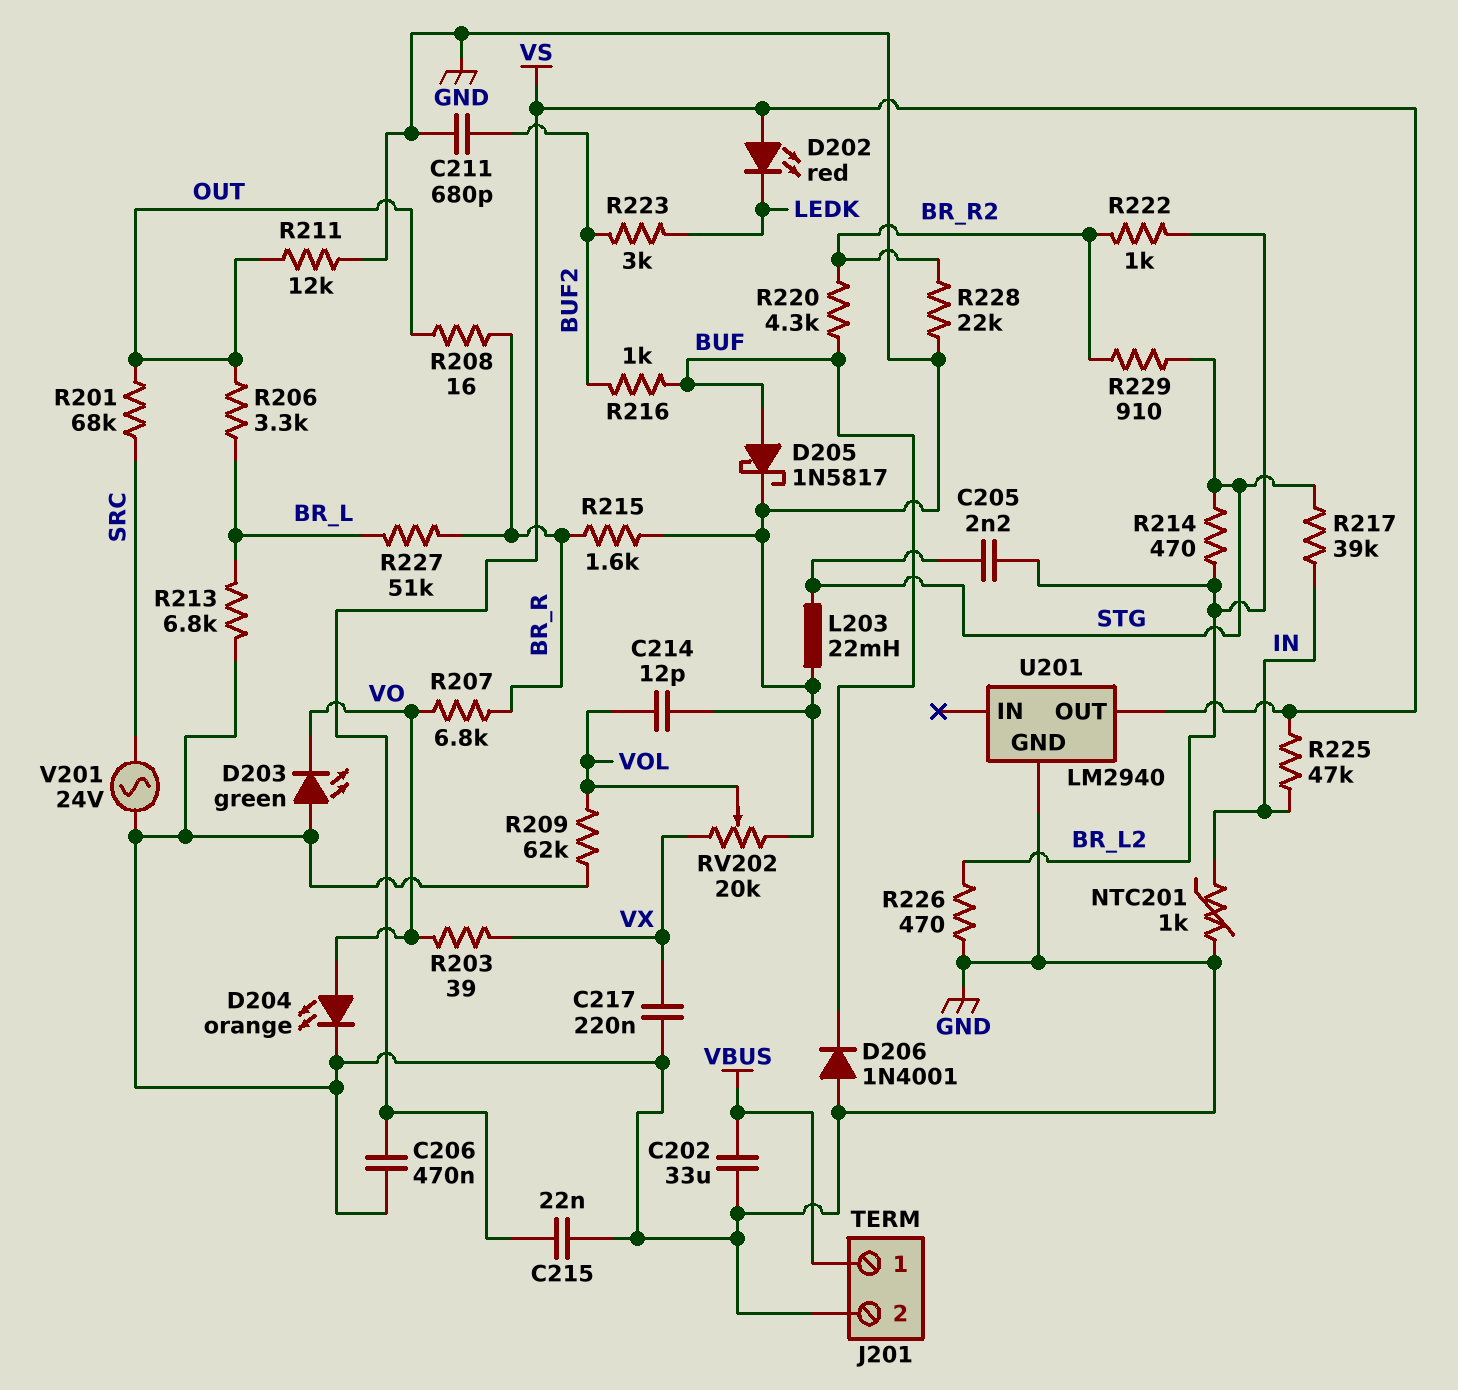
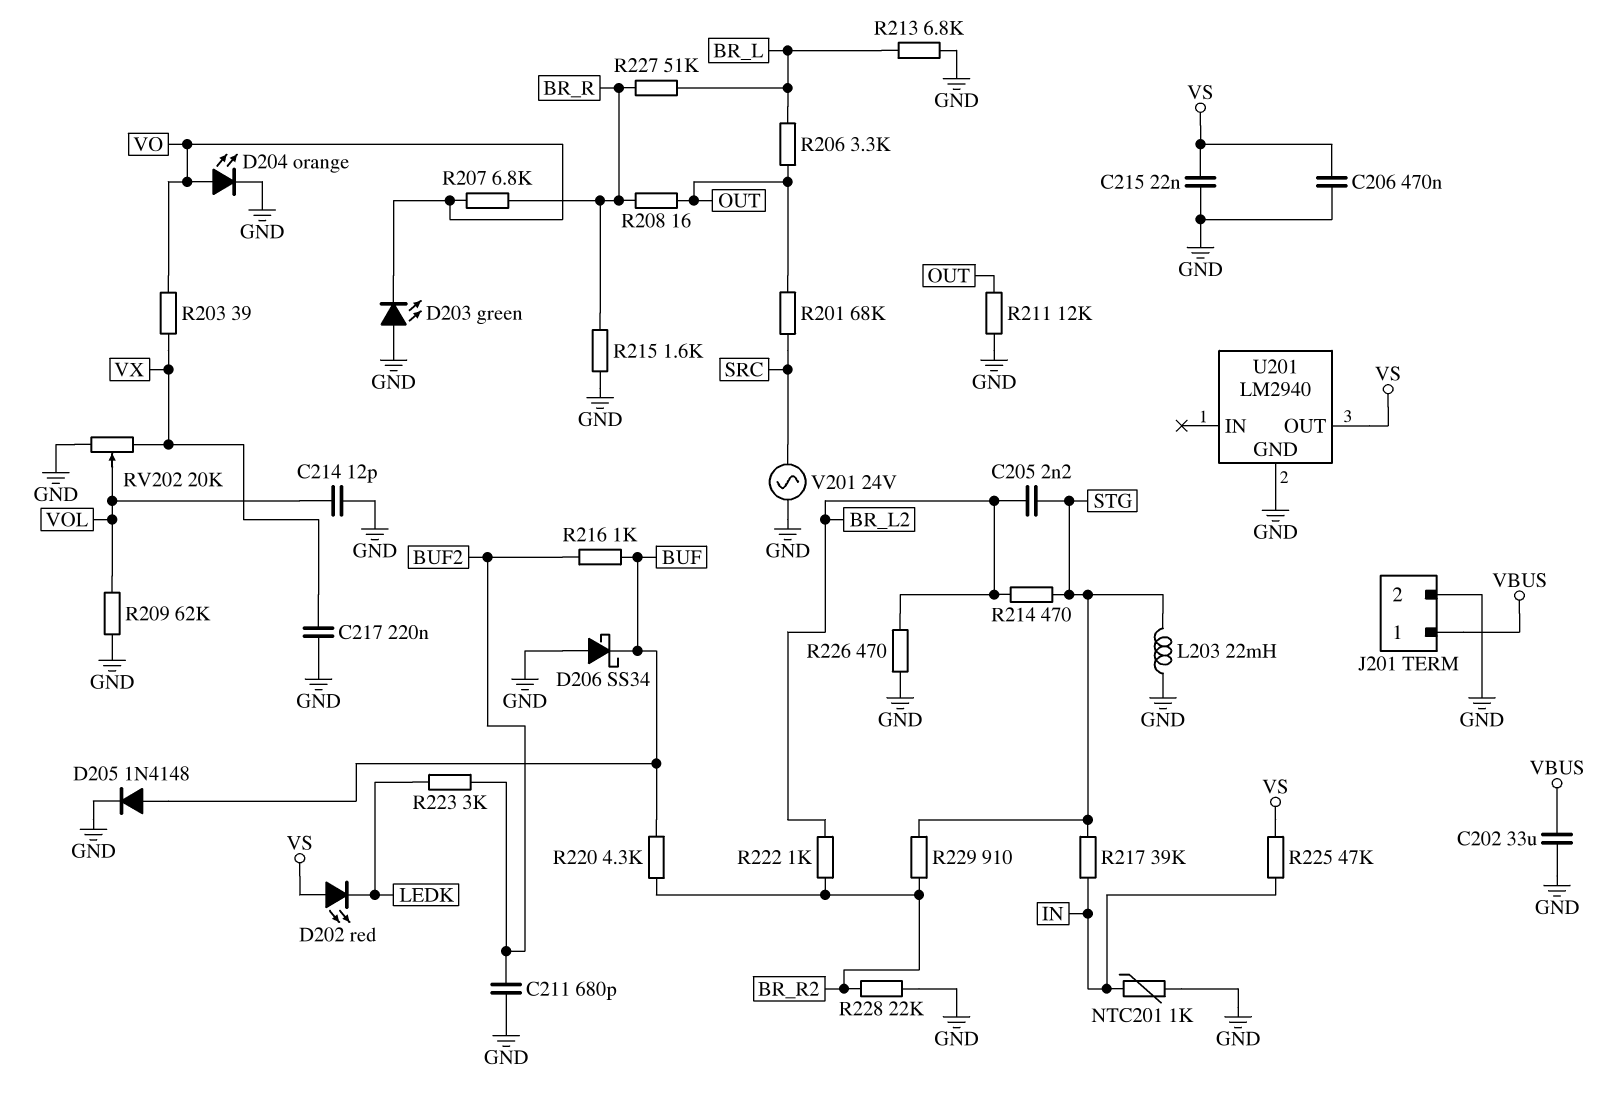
D205: schottky 1N5817 (A BUF, K GND) -> diode 1N4148 (A BUF, K GND)
D206: diode 1N4001 (A GND, K BUF) -> schottky SS34 (A GND, K BUF)

